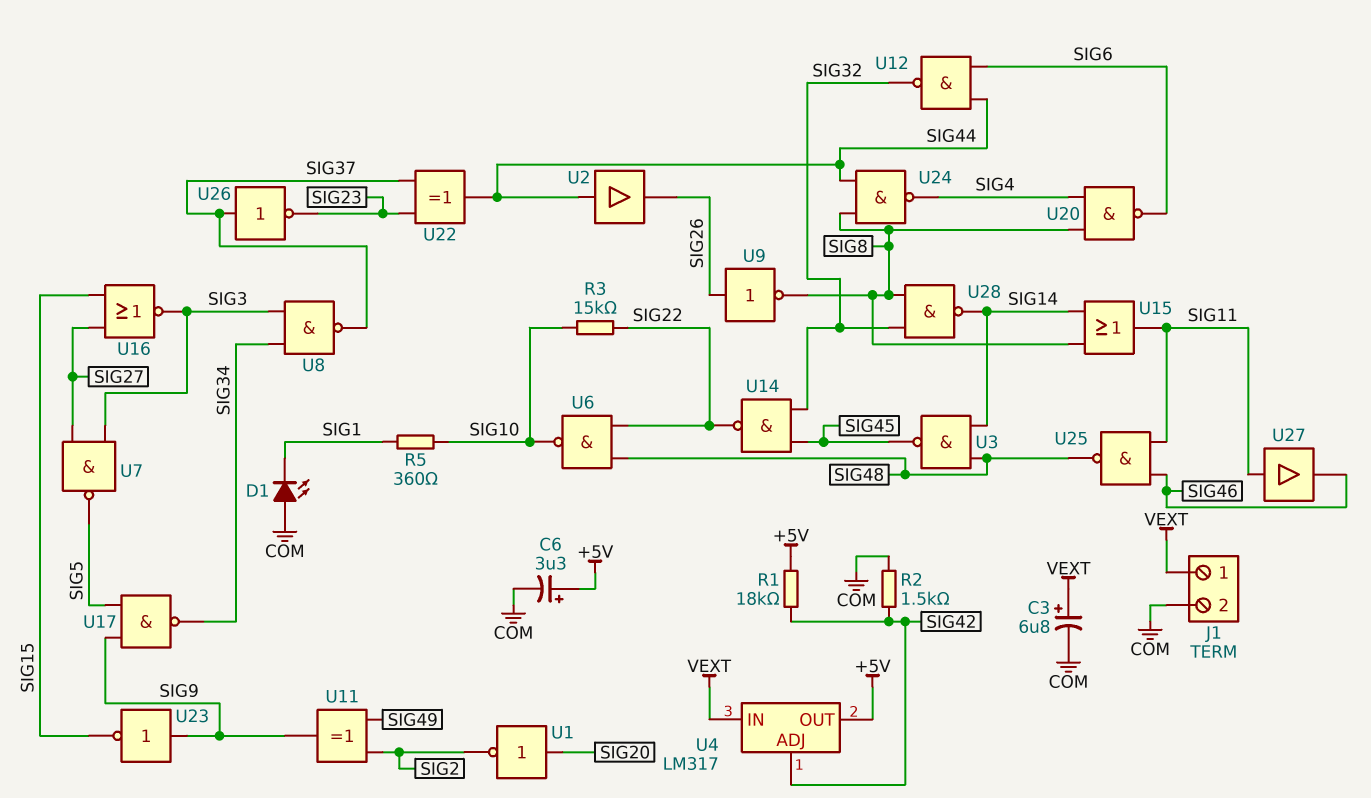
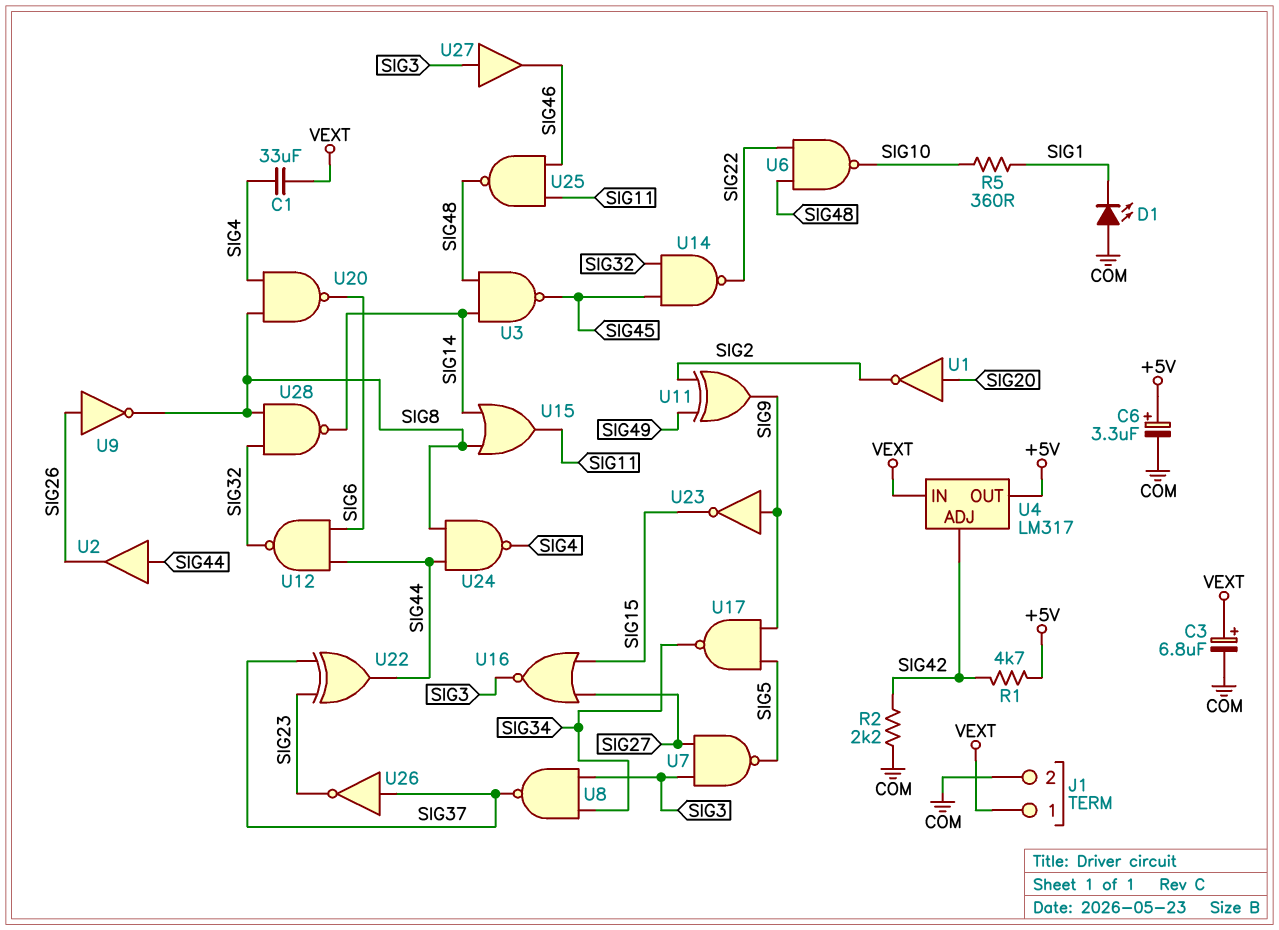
C1: none -> 33uF (SIG4, VEXT)
R1: 18k (+5V, SIG42) -> 4.7k (+5V, SIG42)
R2: 1.5k (COM, SIG42) -> 2.2k (COM, SIG42)
R3: 15k (SIG10, SIG22) -> none
U27: buffer (in SIG11, out SIG46) -> buffer (in SIG3, out SIG46)

